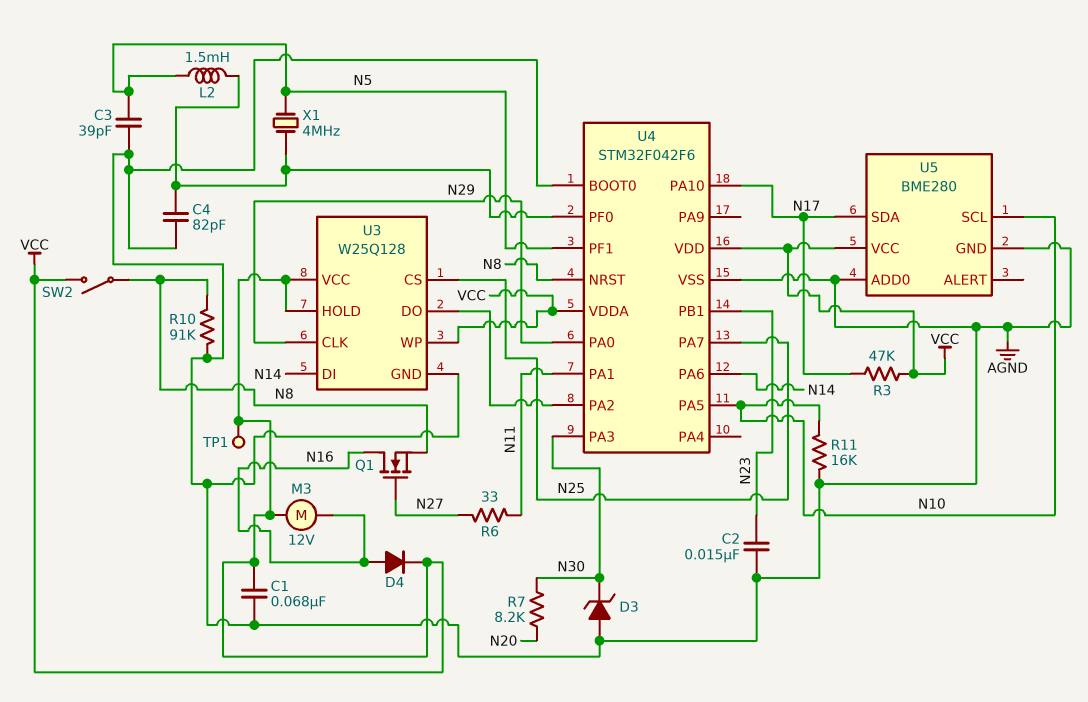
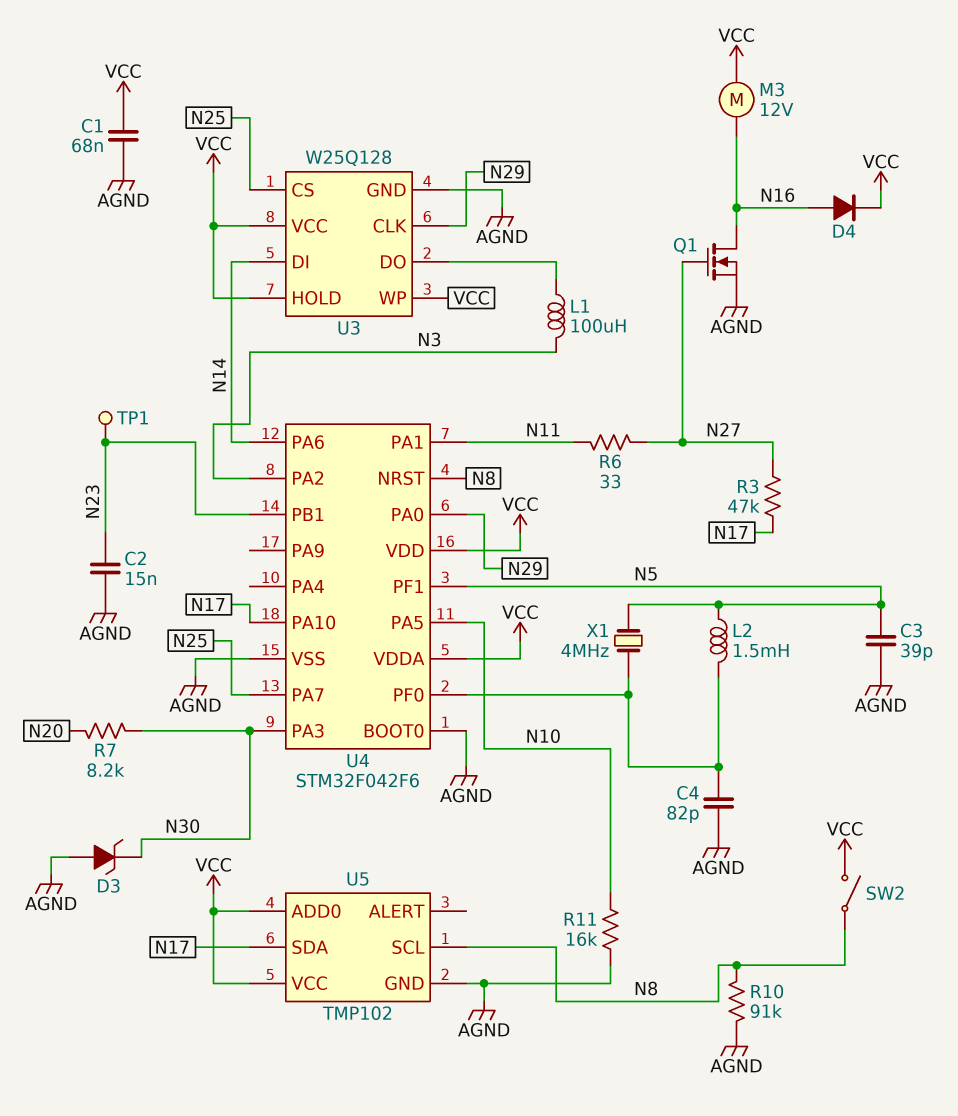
L1: none -> 100uH (N3, U3/DO)
Q1: NMOS (G N27, D N16, S N8) -> NMOS (G N27, D N16, S AGND)
R3: 47k (N17, VCC) -> 47k (N17, N27)
TP1: test point (VCC) -> test point (N23)
U4 pin PA2: U3/DO -> N3
U5: BME280 -> TMP102
U5 pin ADD0: AGND -> VCC
U5 pin SCL: N10 -> N8

